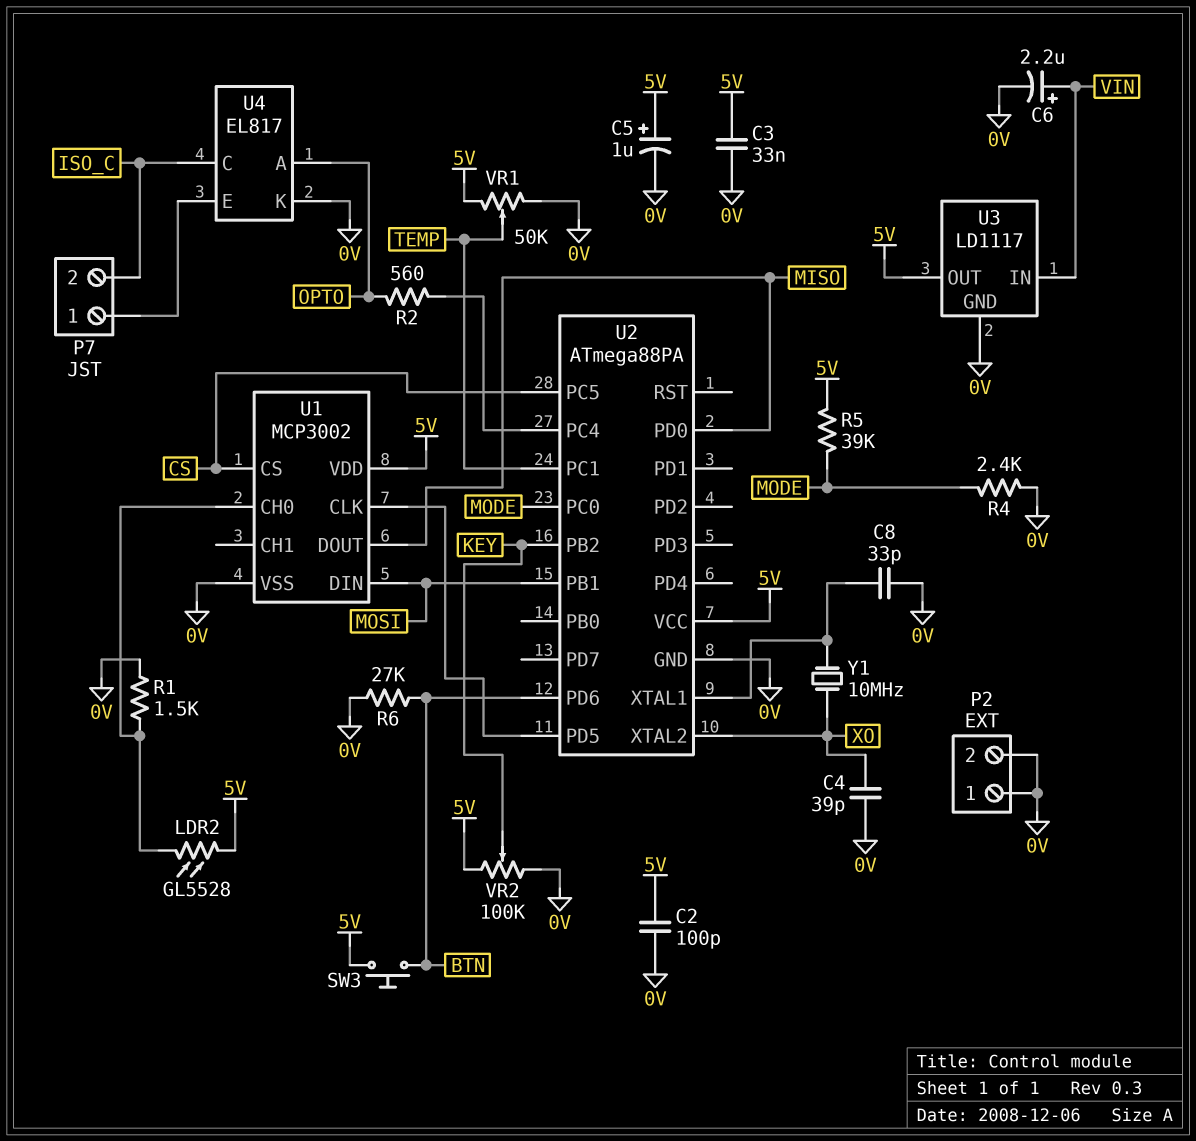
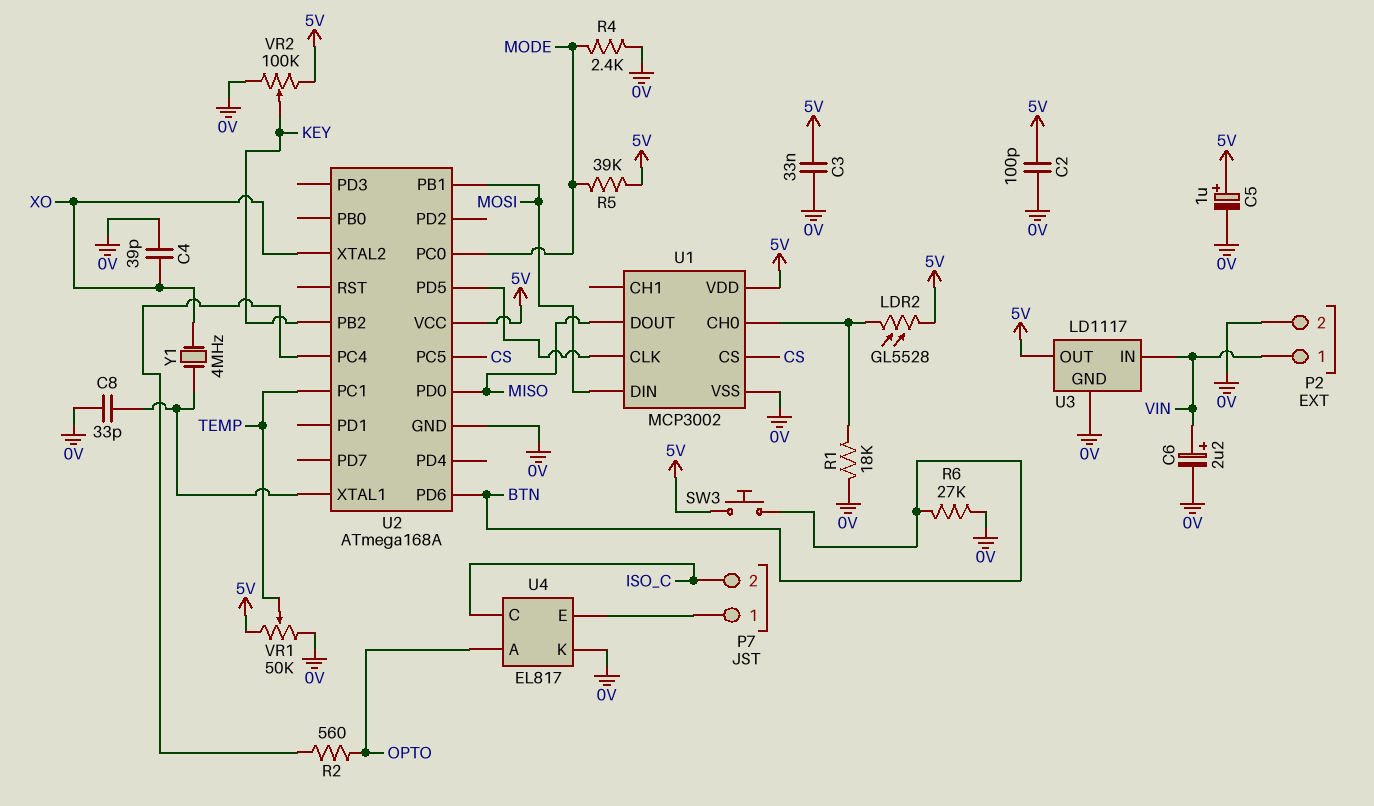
P2 pin 1: 0V -> VIN
R1: 1.5k (0V, U1/CH0) -> 18k (0V, U1/CH0)
U2: ATmega88PA -> ATmega168A
Y1: 10MHz (U2/XTAL1, XO) -> 4MHz (U2/XTAL1, XO)

